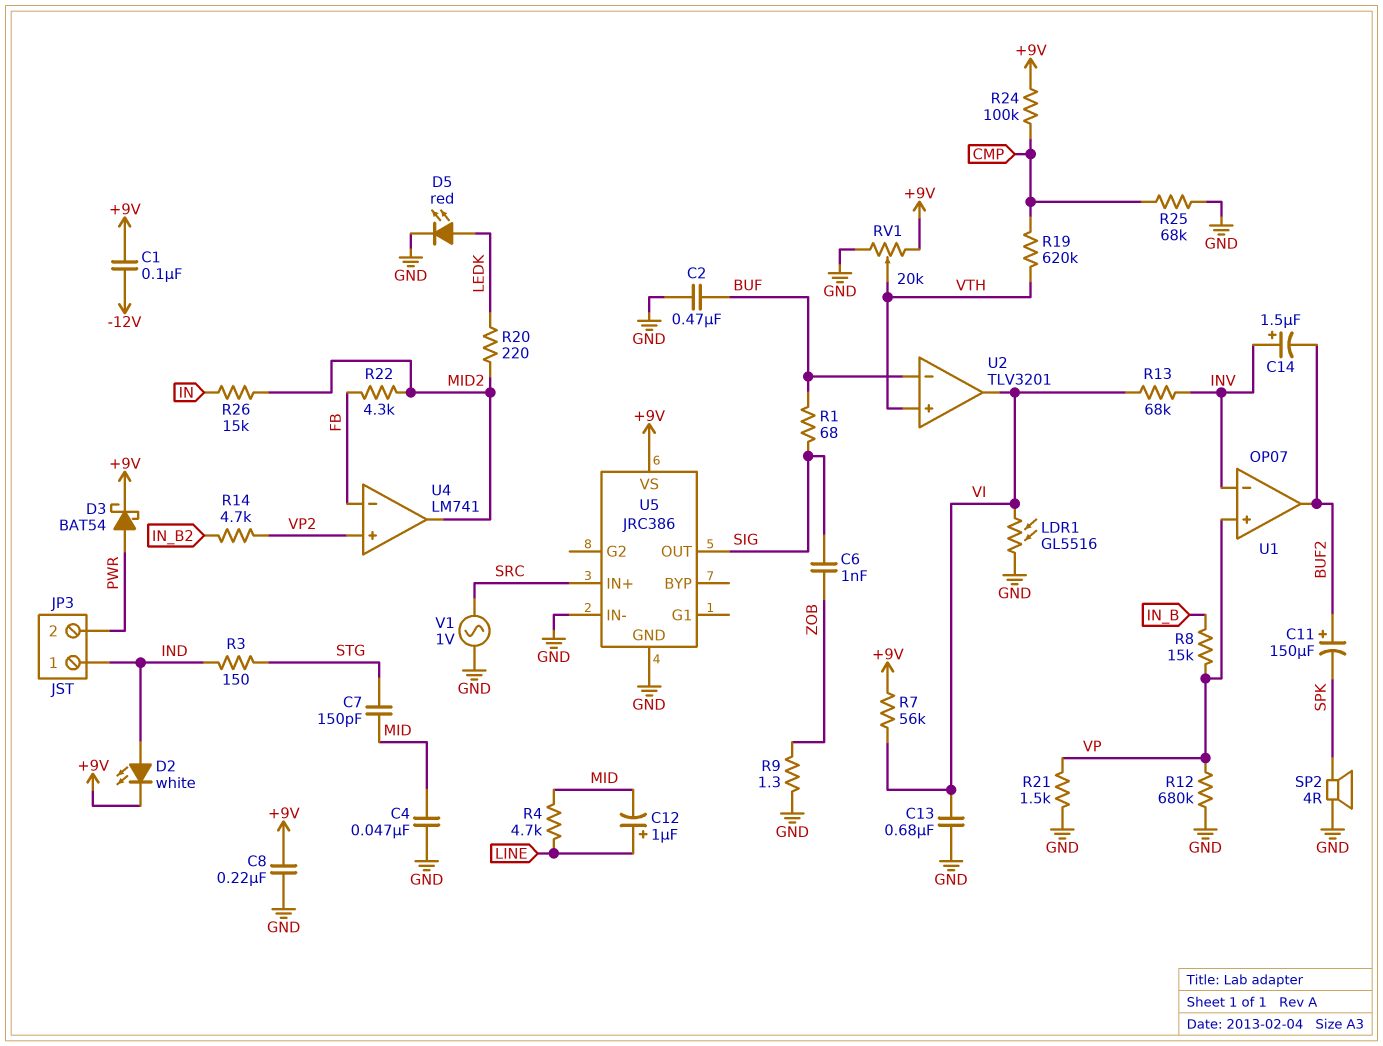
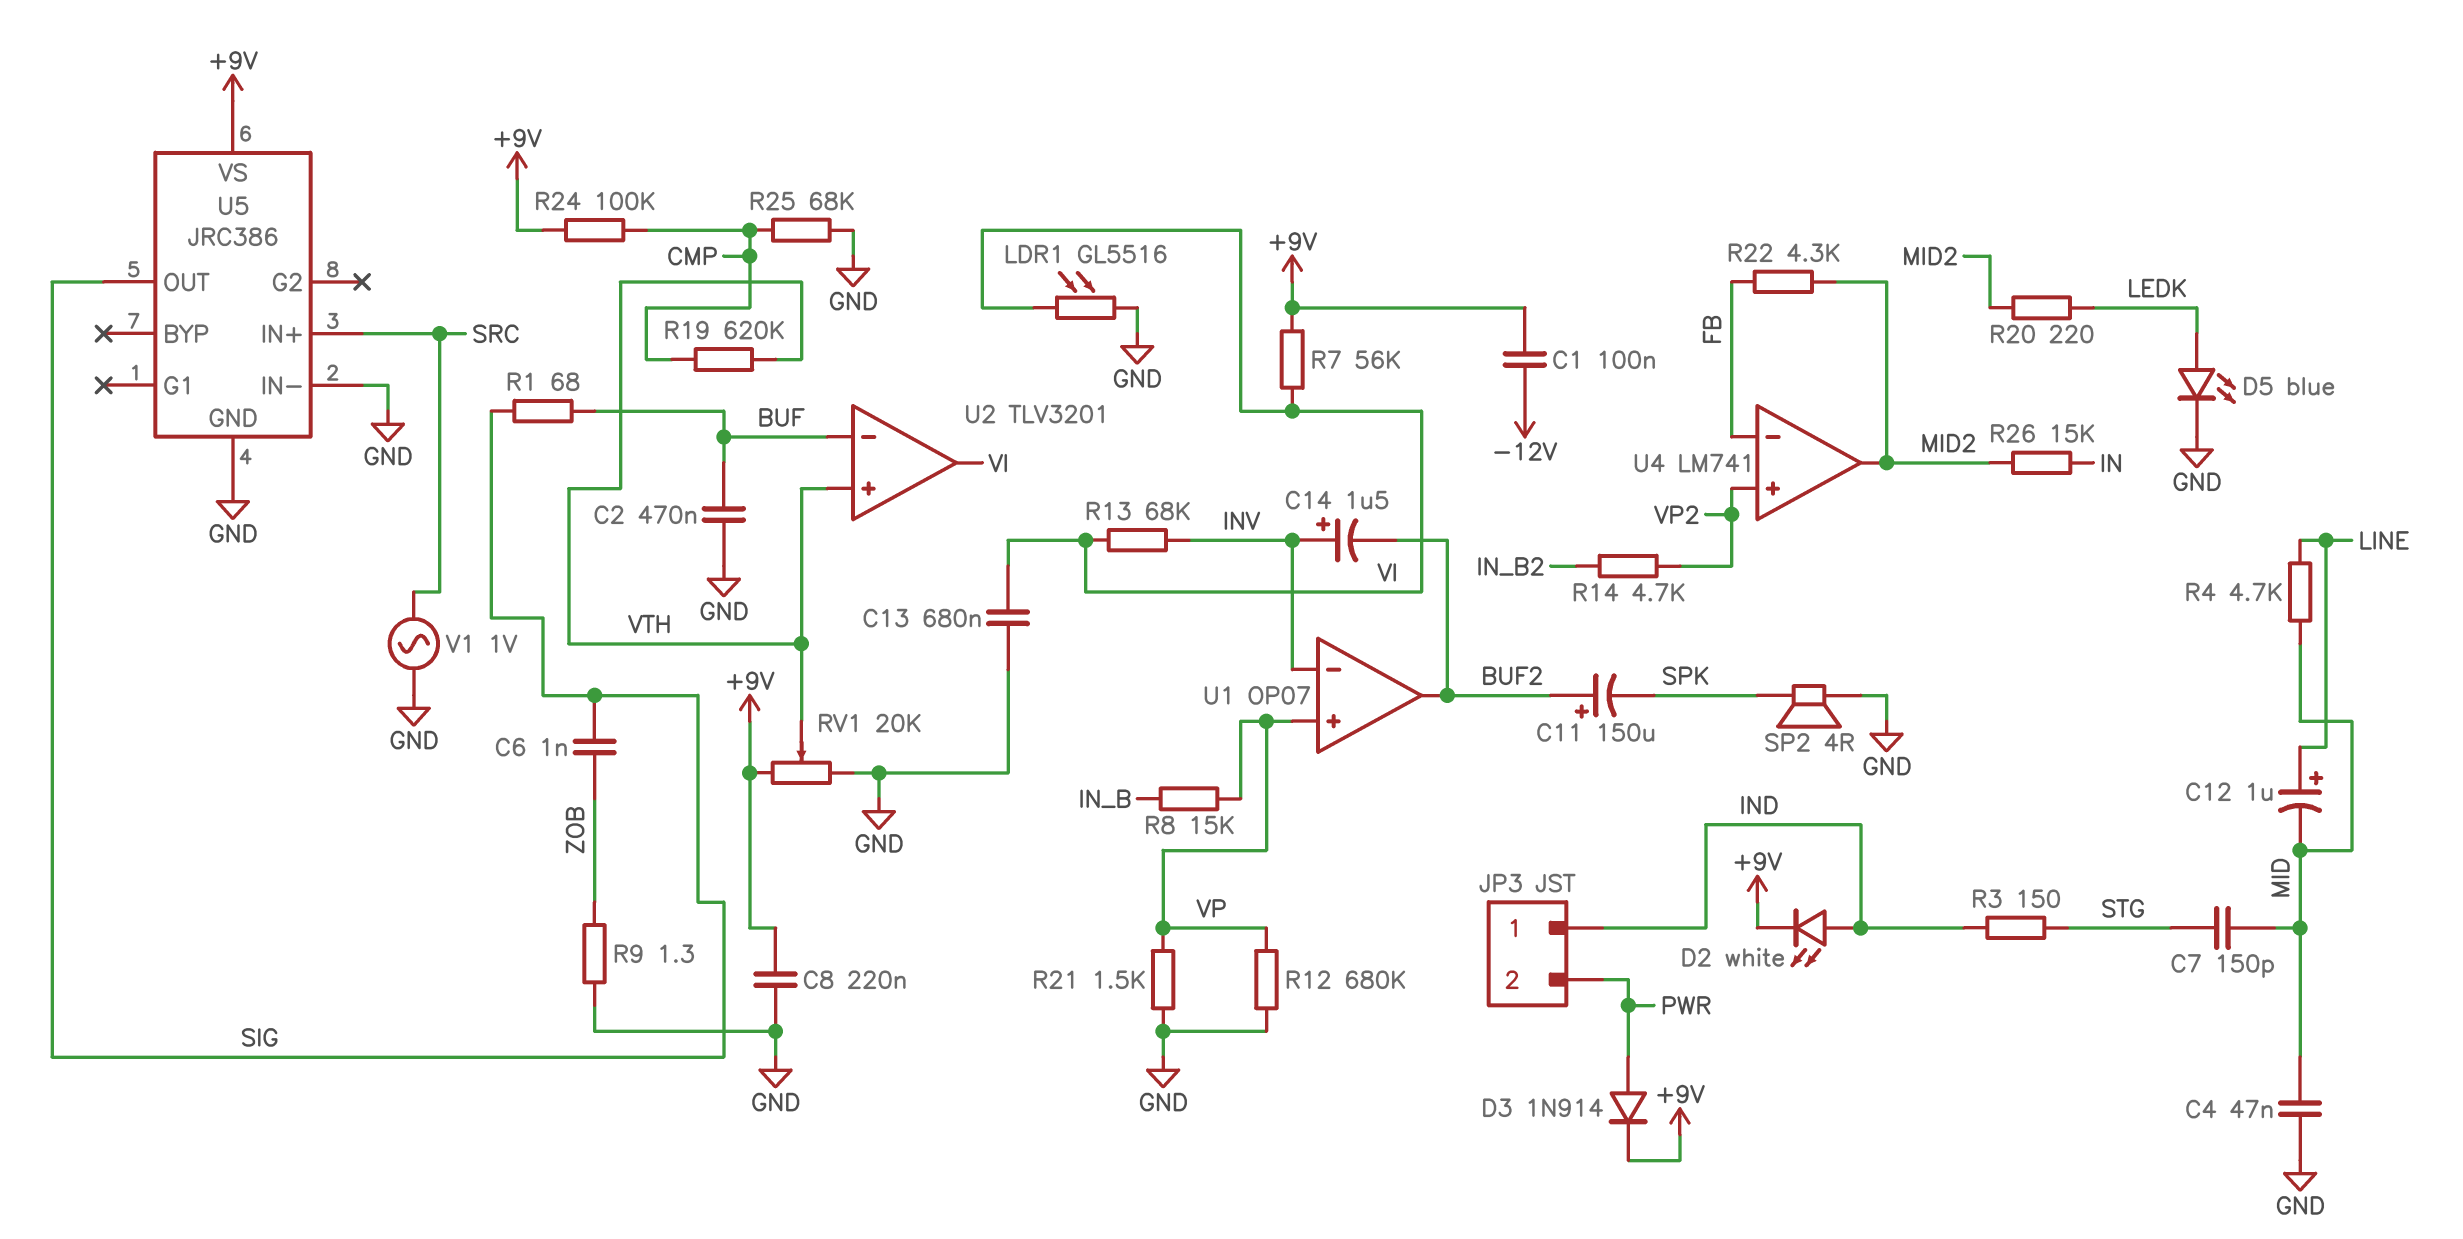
D3: schottky BAT54 (A PWR, K +9V) -> diode 1N914 (A PWR, K +9V)
D5: LED red (A LEDK, K GND) -> LED blue (A LEDK, K GND)

